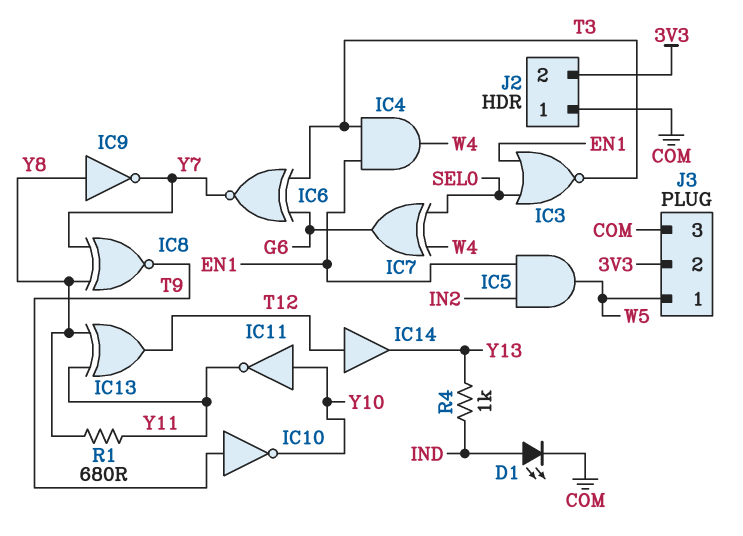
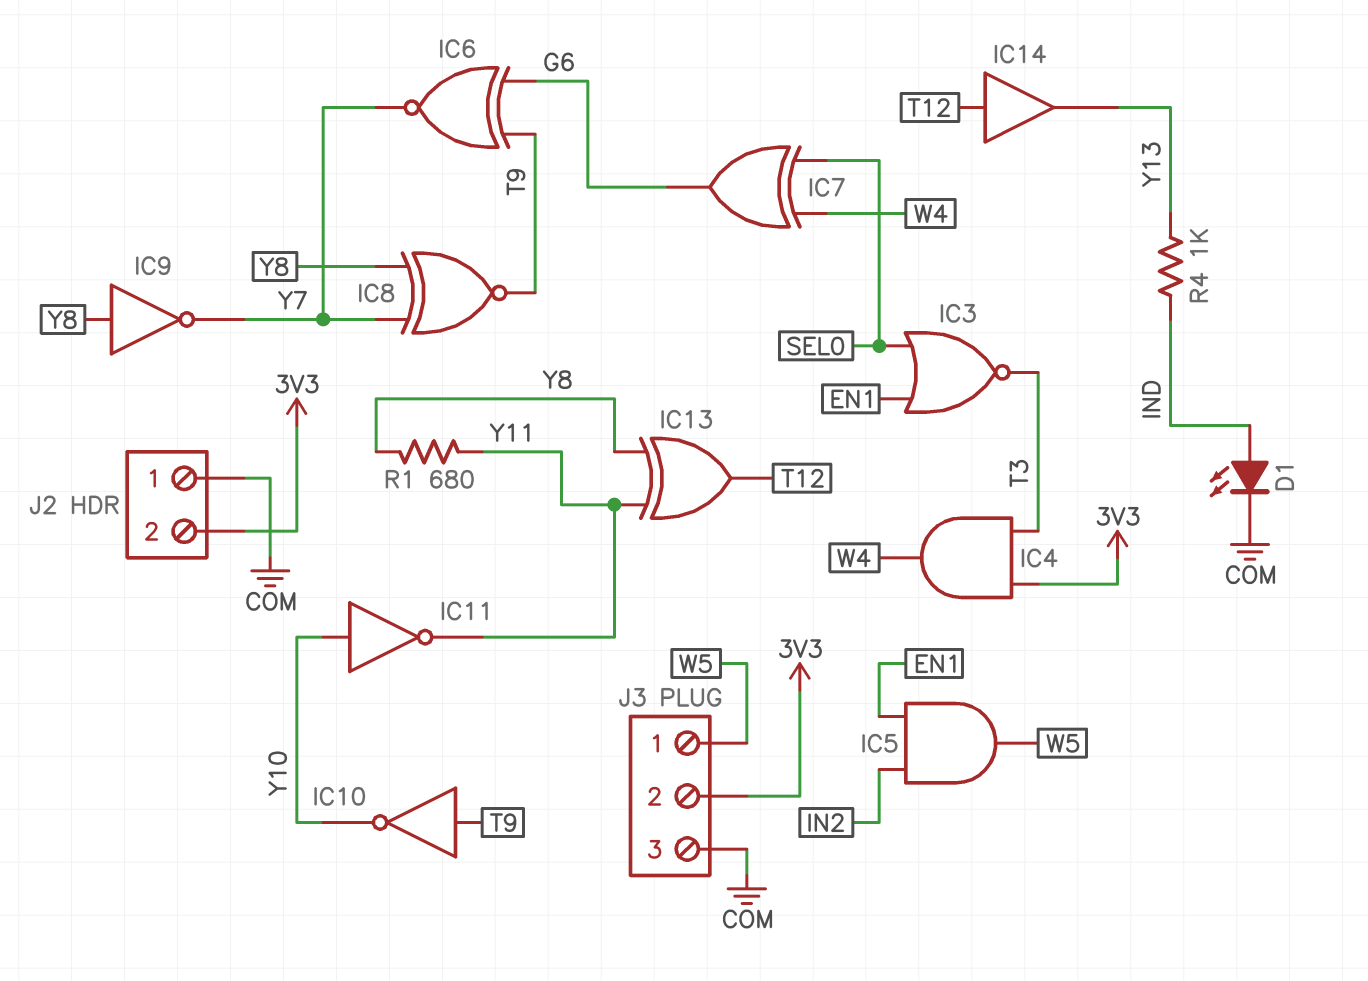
IC4: AND (in EN1, in T3, out W4) -> AND (in 3V3, in T3, out W4)
IC6: XNOR (in G6, in T3, out Y7) -> XNOR (in G6, in T9, out Y7)

